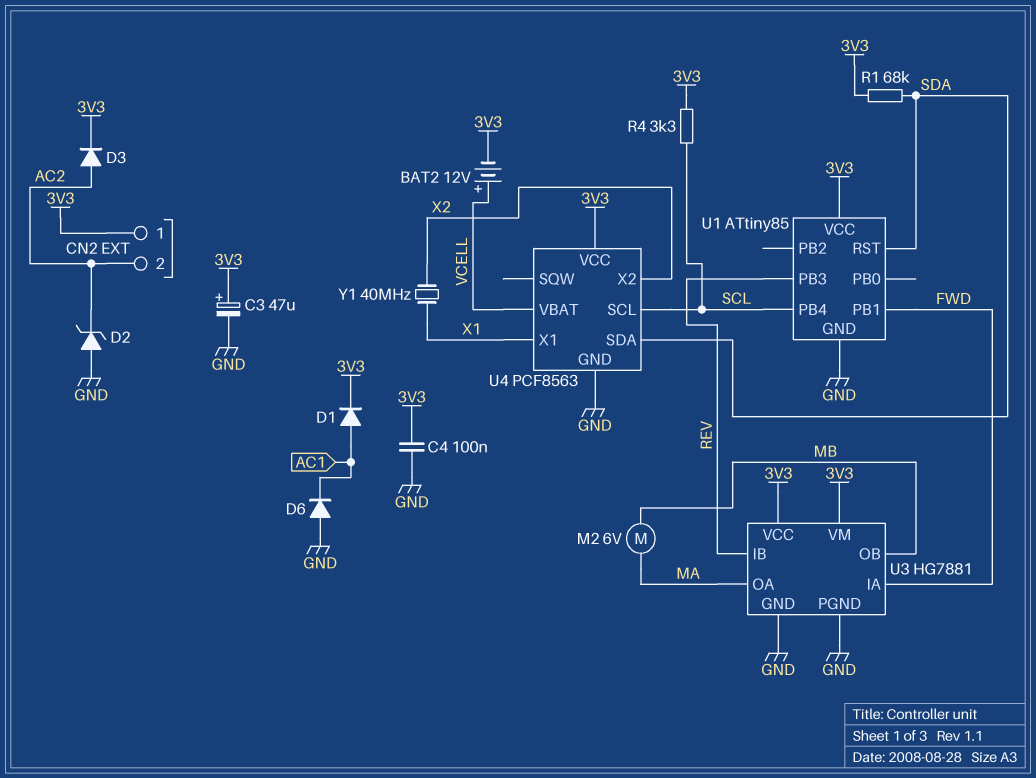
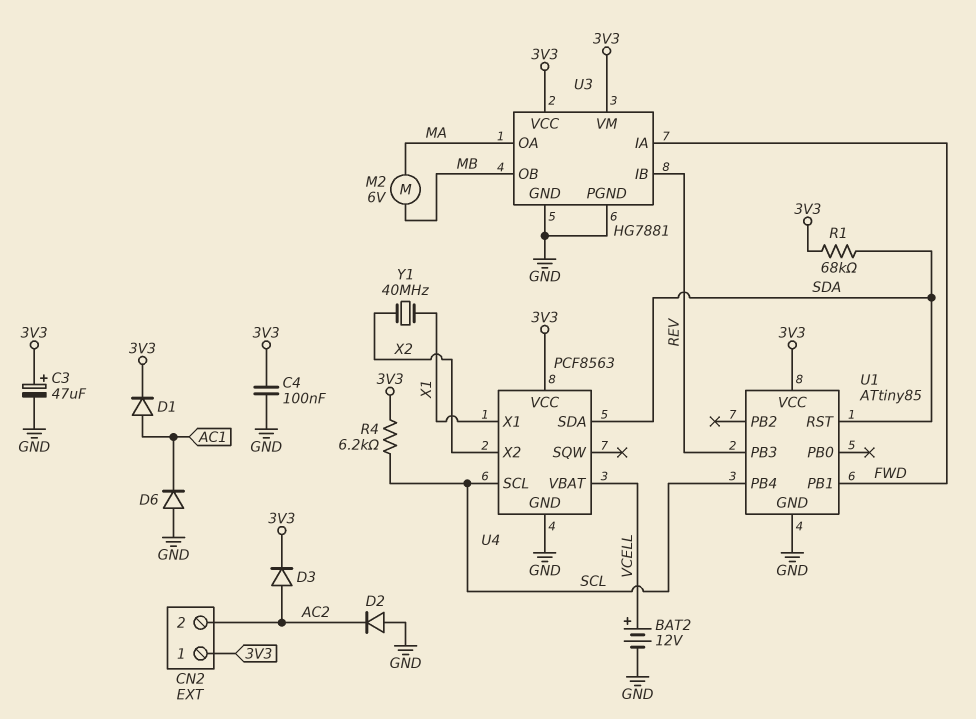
BAT2: 12V (plus VCELL, minus 3V3) -> 12V (plus VCELL, minus GND)
D2: zener (A GND, K AC2) -> diode (A GND, K AC2)
R4: 3.3k (3V3, SCL) -> 6.2k (3V3, SCL)

